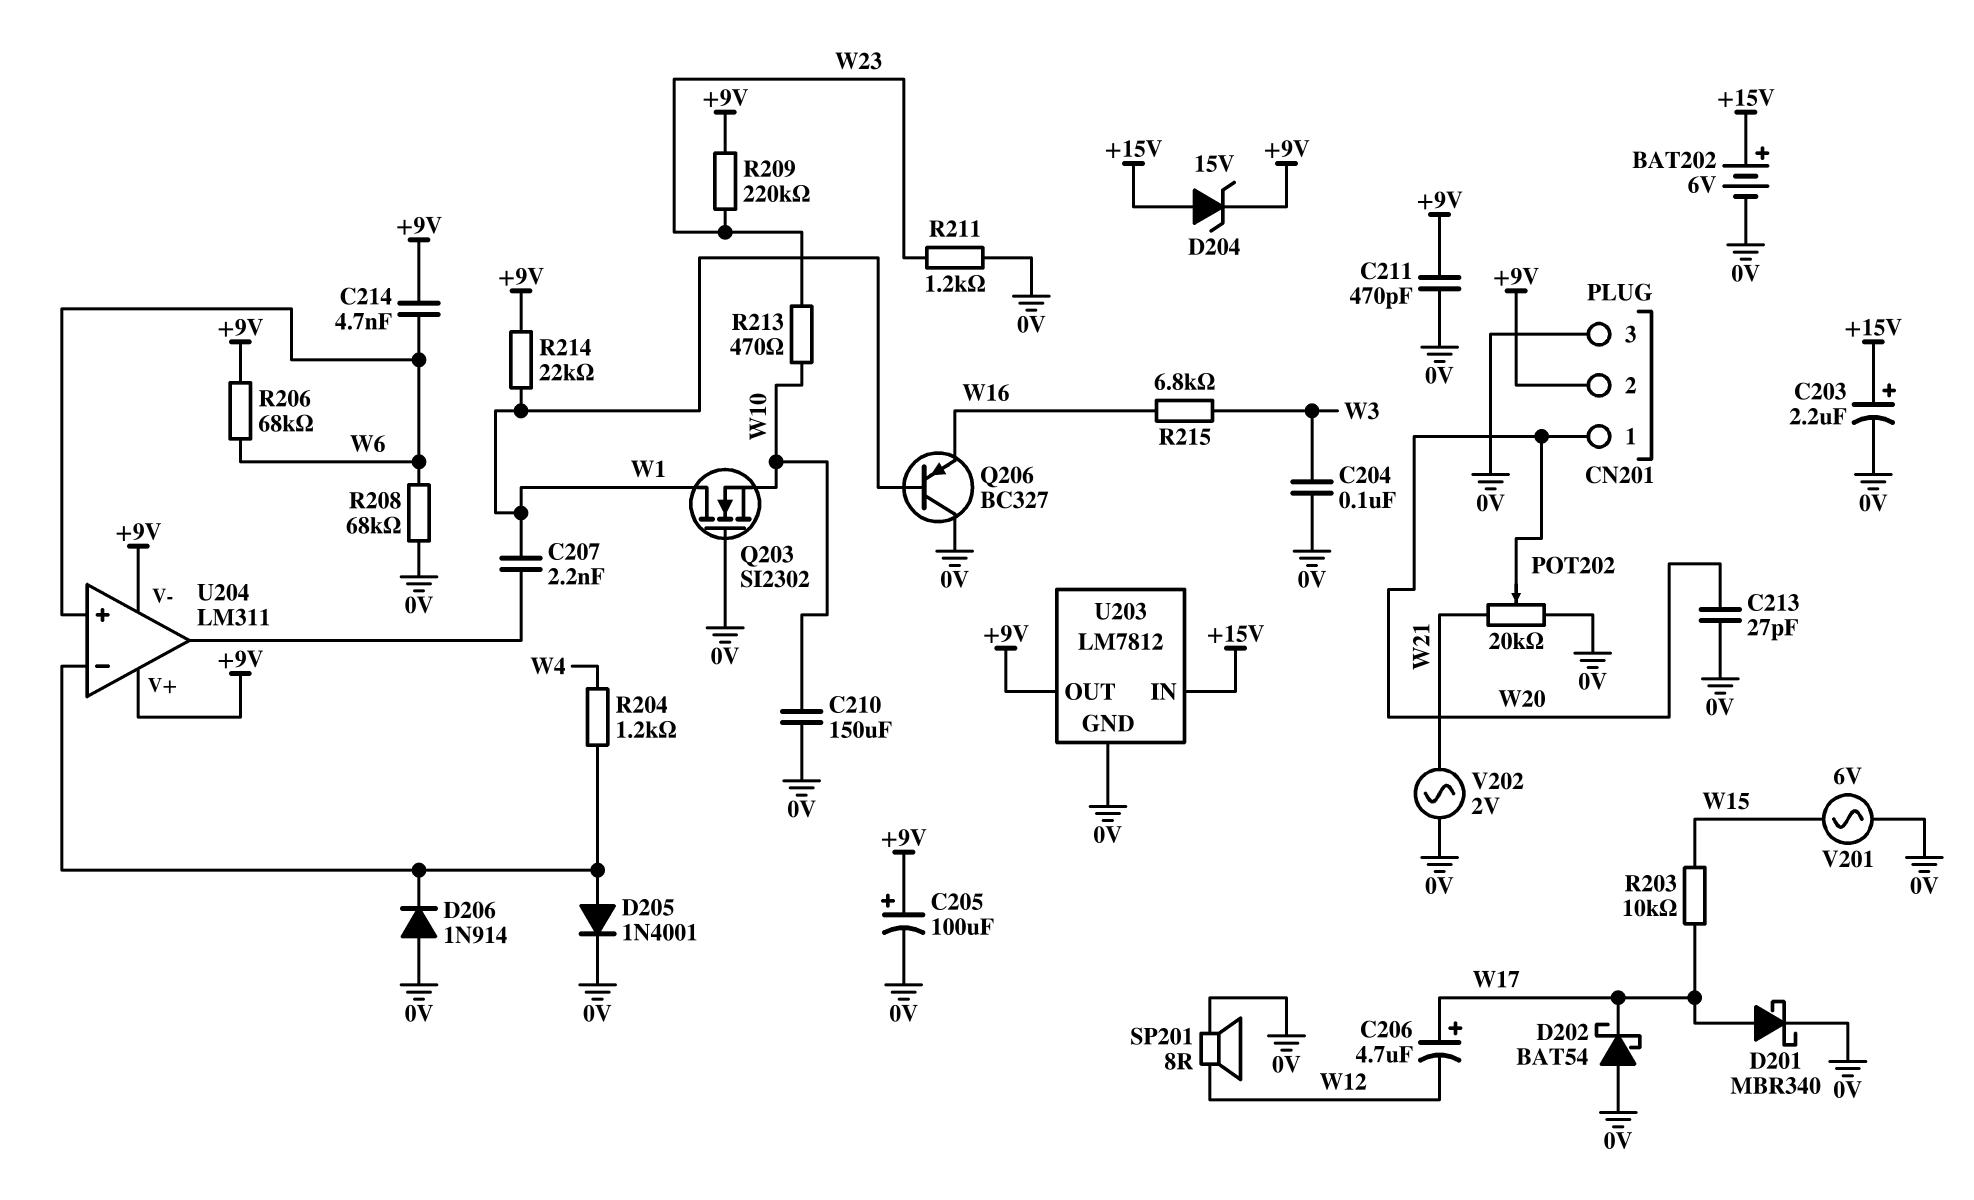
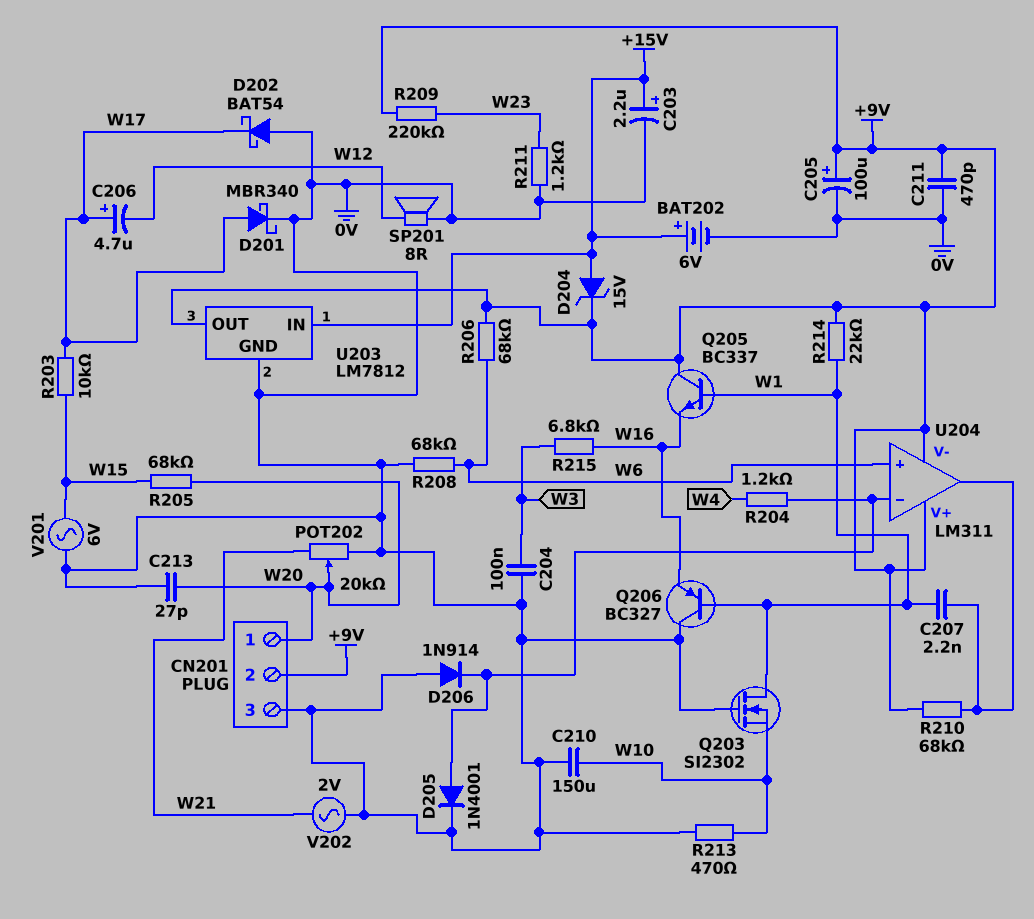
C214: 4.7nF (+9V, W6) -> none
Q205: none -> NPN BC337 (B W1, C +9V, E W16)
R205: none -> 68k (W15, W20)
R210: none -> 68k (+9V, U204/out)
R213: 470 (W10, W23) -> 470 (0V, W10)

